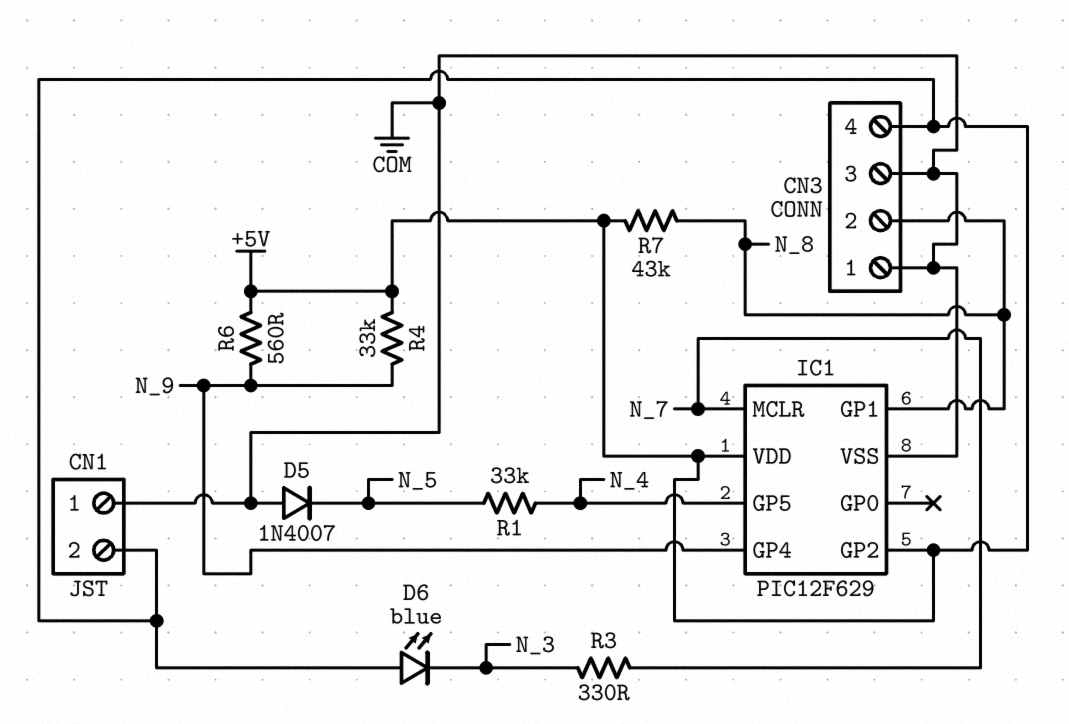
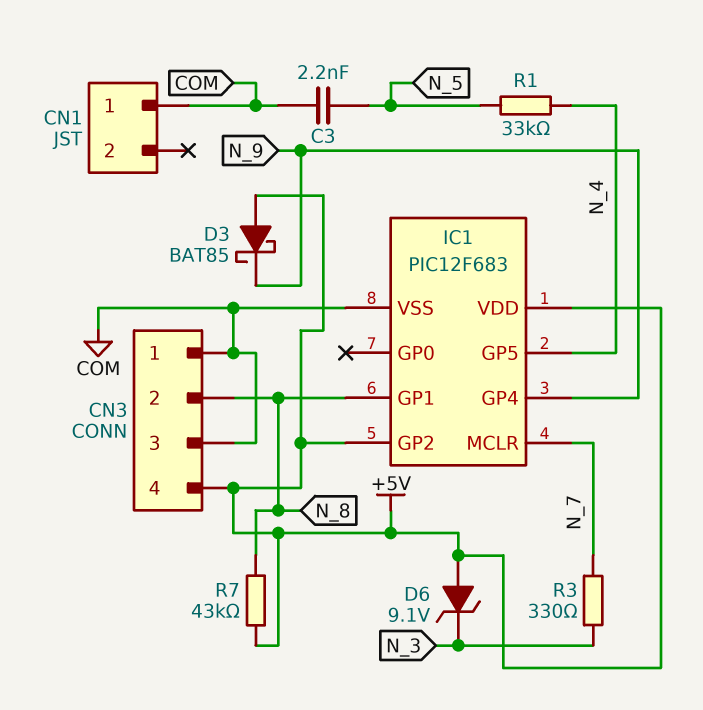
C3: none -> 2.2nF (COM, N_5)
CN1 pin 2: +5V -> none
D3: none -> schottky BAT85 (A +5V, K N_9)
D5: diode 1N4007 (A COM, K N_5) -> none
D6: LED blue (A +5V, K N_3) -> zener 9.1V (A +5V, K N_3)
IC1: PIC12F629 -> PIC12F683
R4: 33k (+5V, N_9) -> none
R6: 560 (+5V, N_9) -> none

